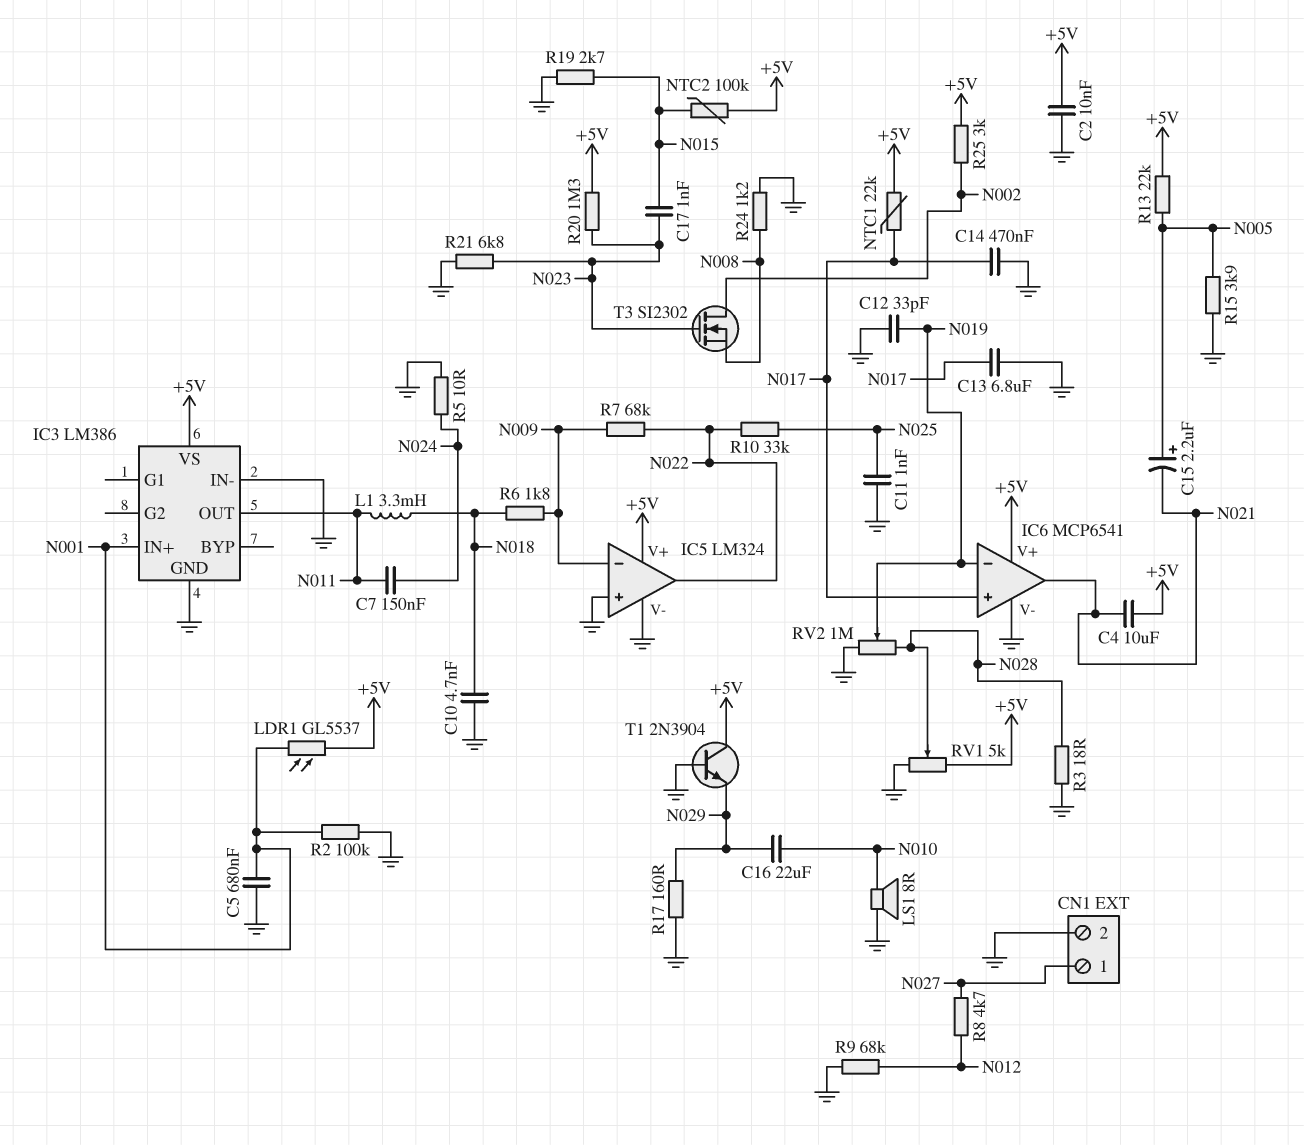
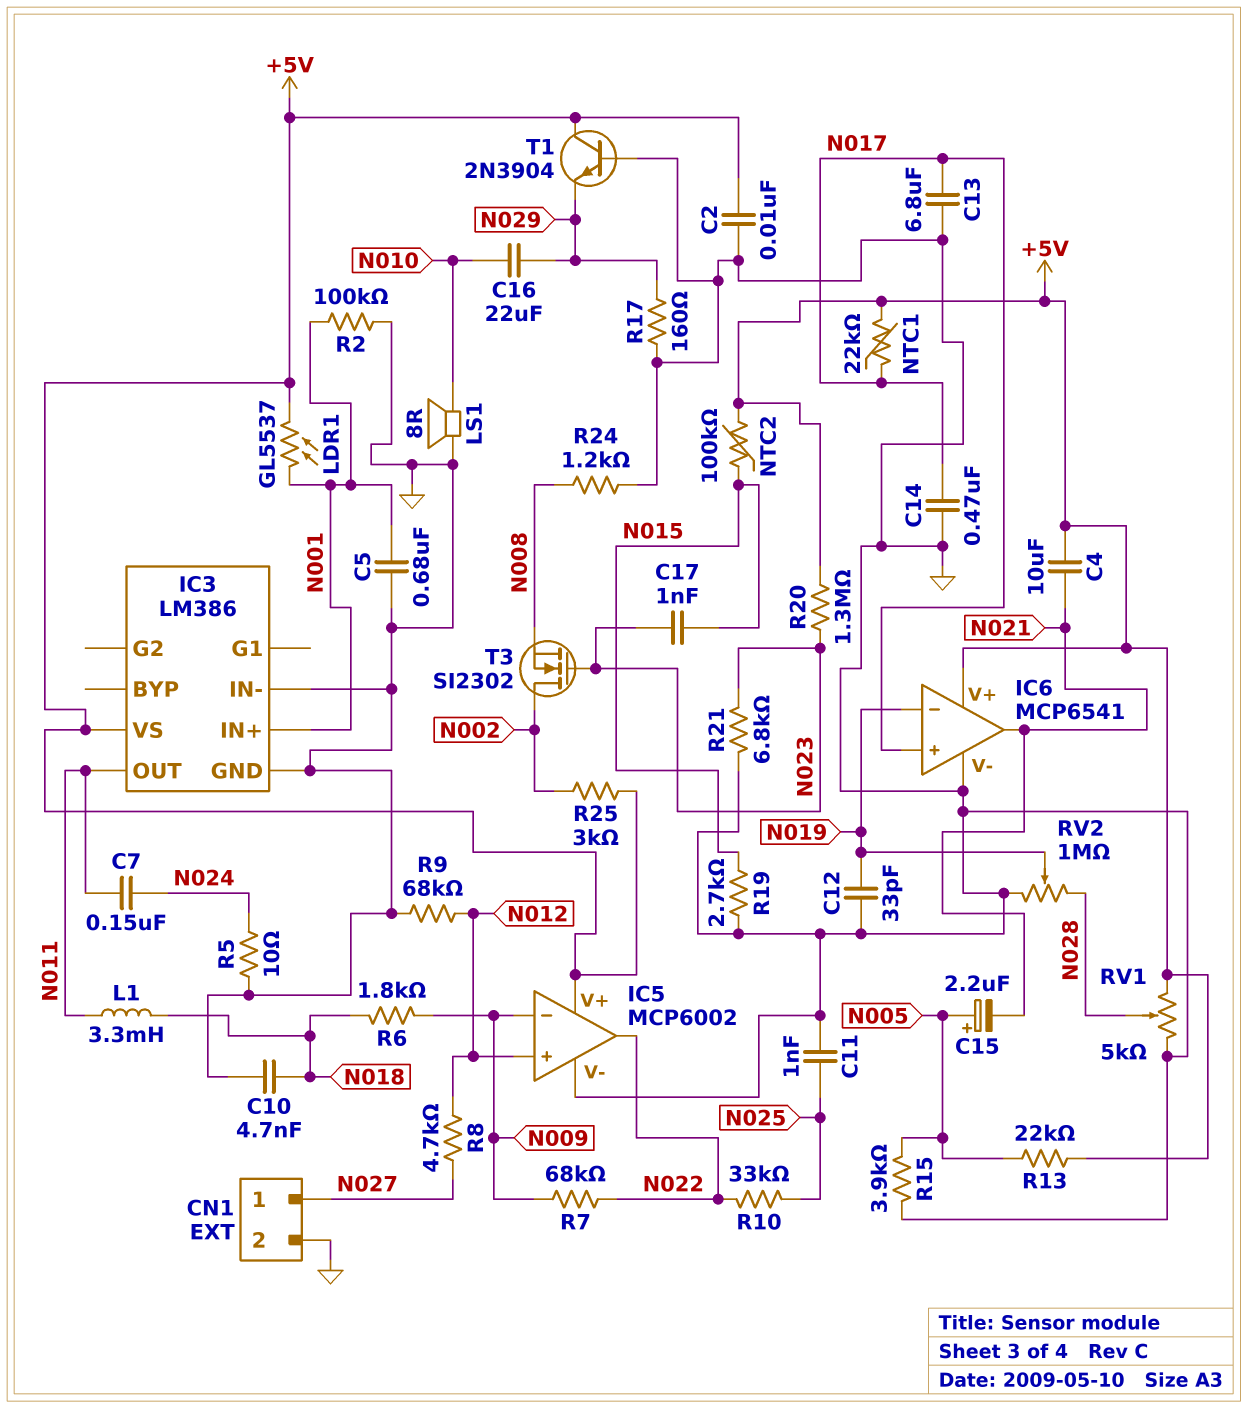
IC5: LM324 -> MCP6002
IC5 pin in+: GND -> N012
R3: 18 (GND, N028) -> none

